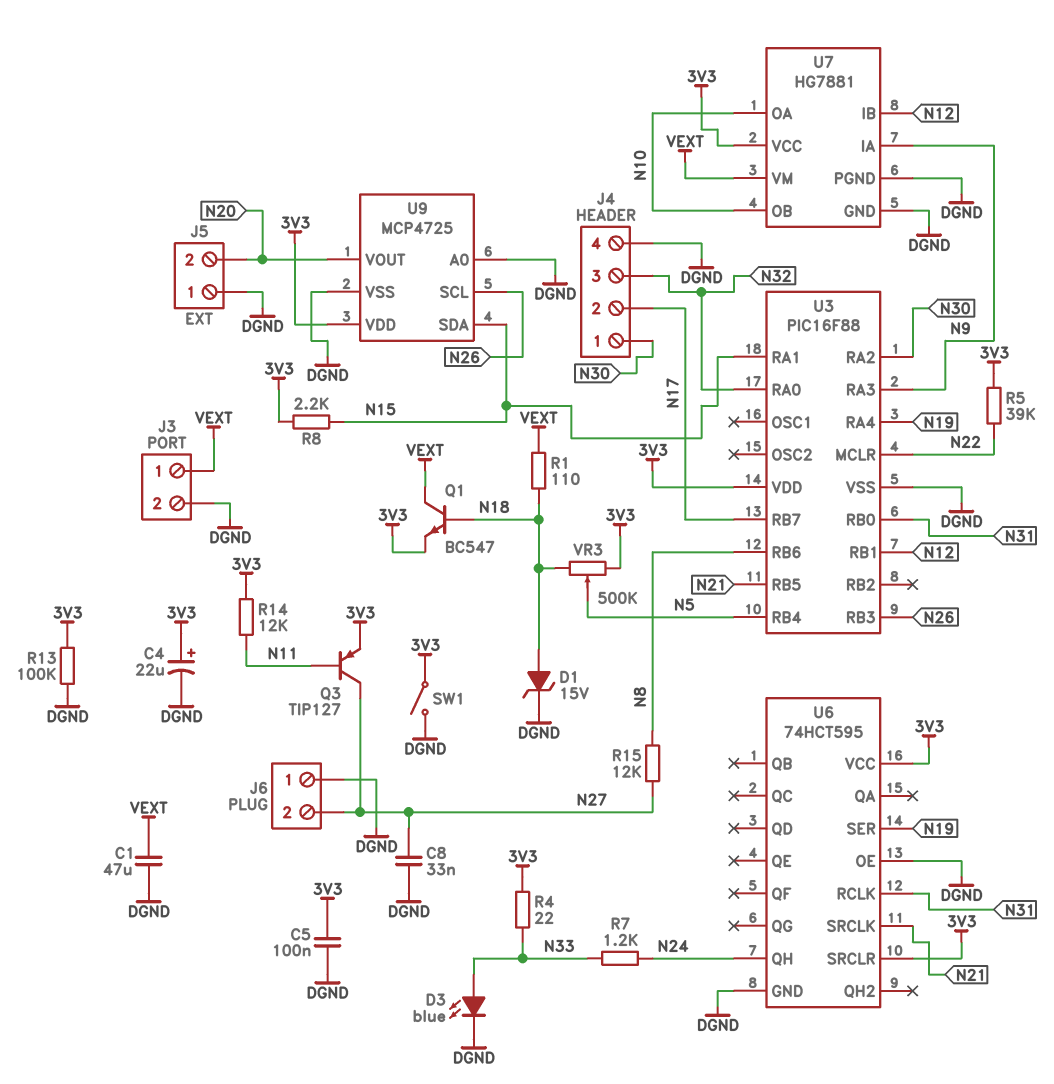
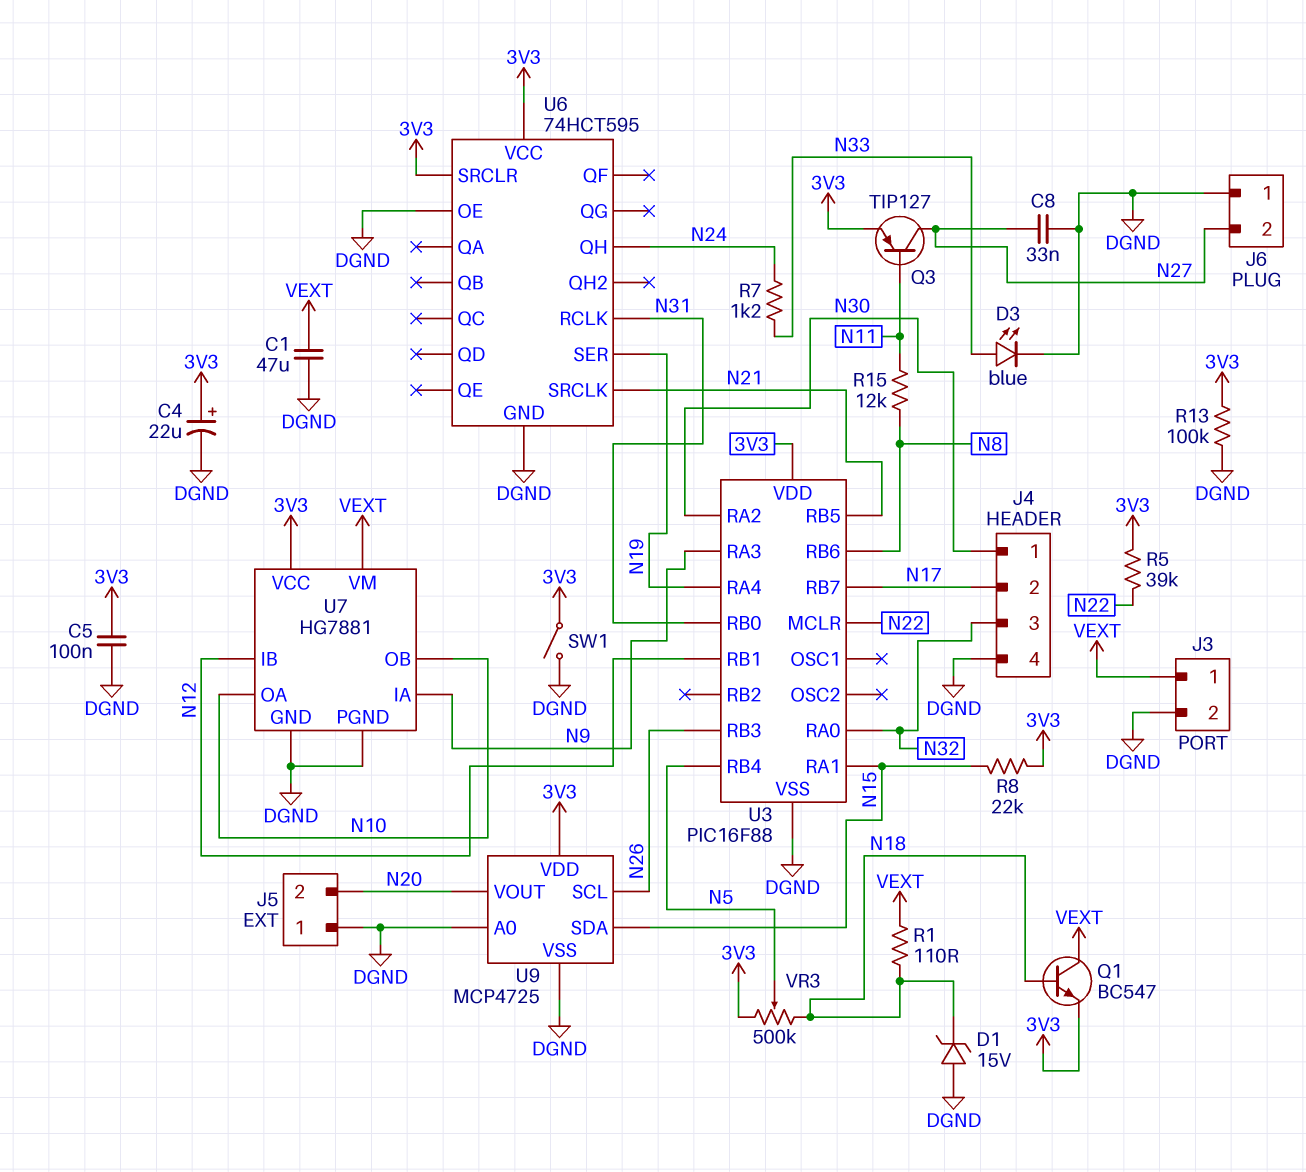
D1: zener 15V (A N18, K DGND) -> zener 15V (A DGND, K N18)
R4: 22 (3V3, N33) -> none
R8: 2.2k (3V3, N15) -> 22k (3V3, N15)
R14: 12k (3V3, N11) -> none
R15: 12k (N8, N27) -> 12k (N8, N11)

